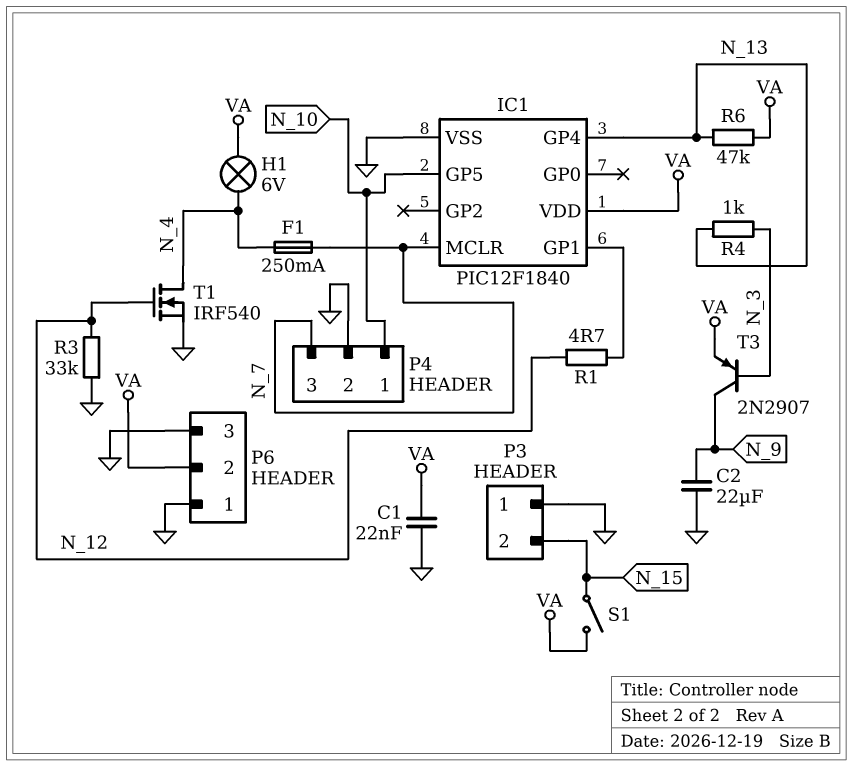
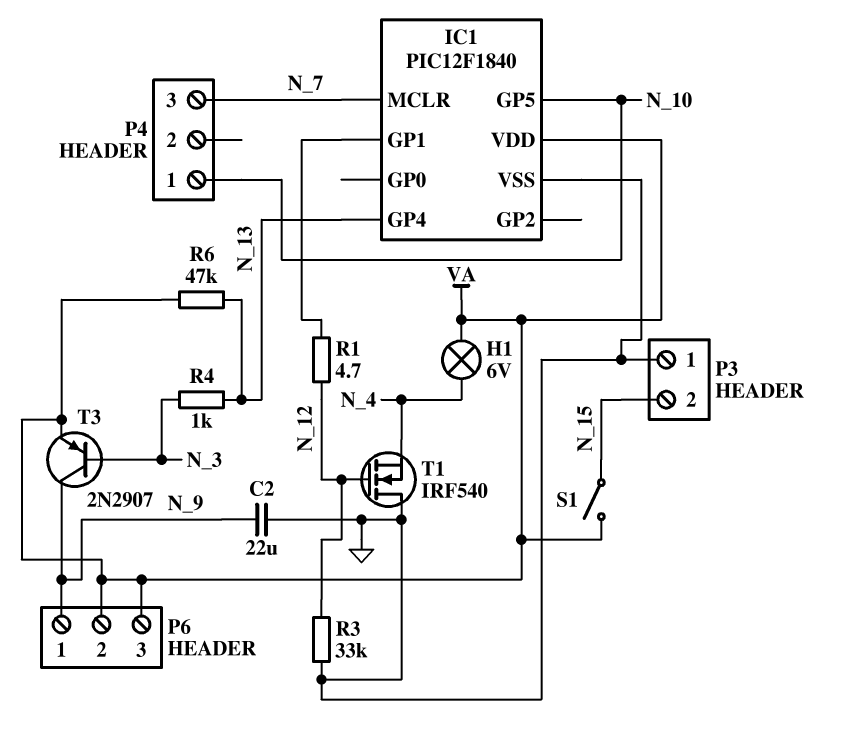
C1: 22nF (GND, VA) -> none
F1: 250mA (N_4, N_7) -> none
P4 pin 2: GND -> none
P6 pin 1: GND -> N_9
P6 pin 3: GND -> VA
T1: NMOS IRF540 (G N_12, D N_4, S GND) -> NMOS IRF540 (G N_12, D GND, S N_4)

